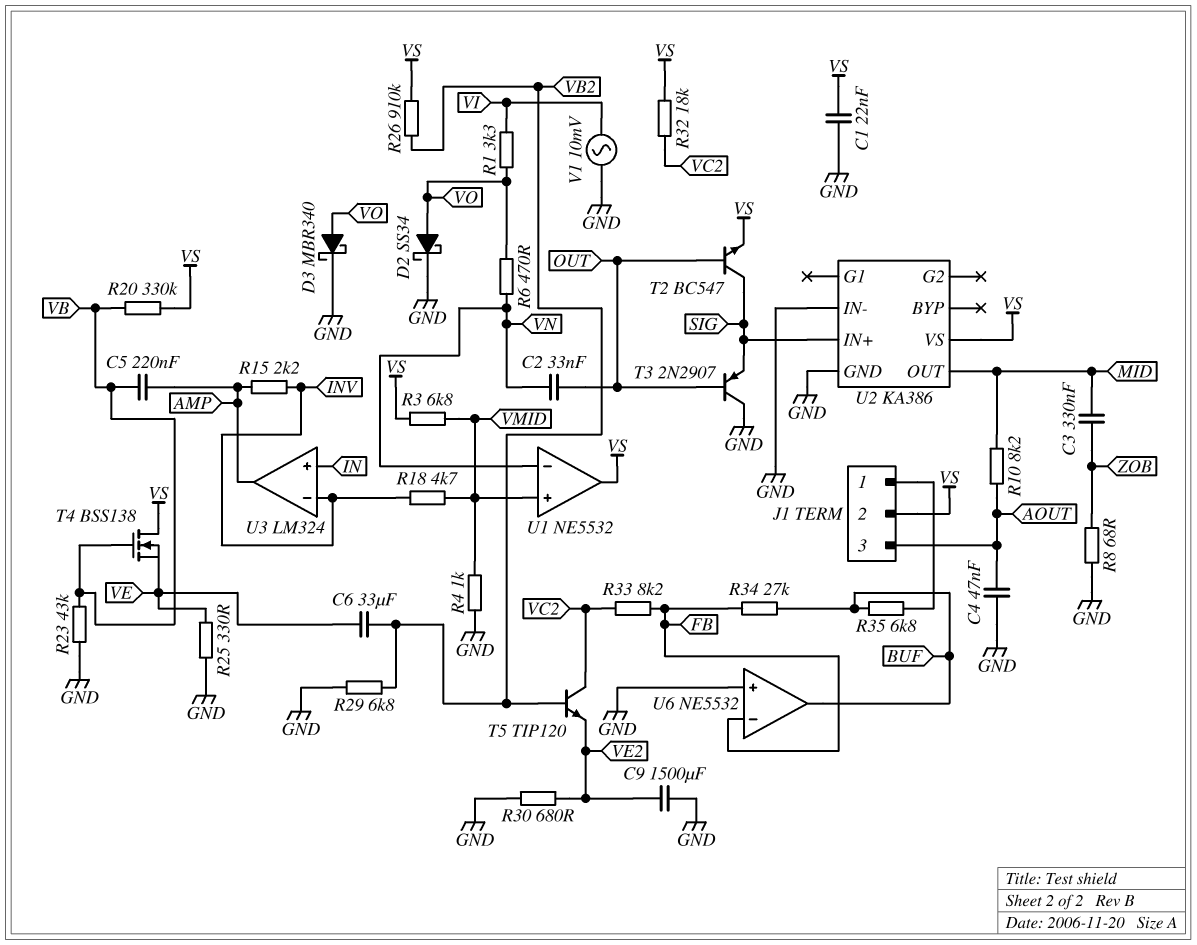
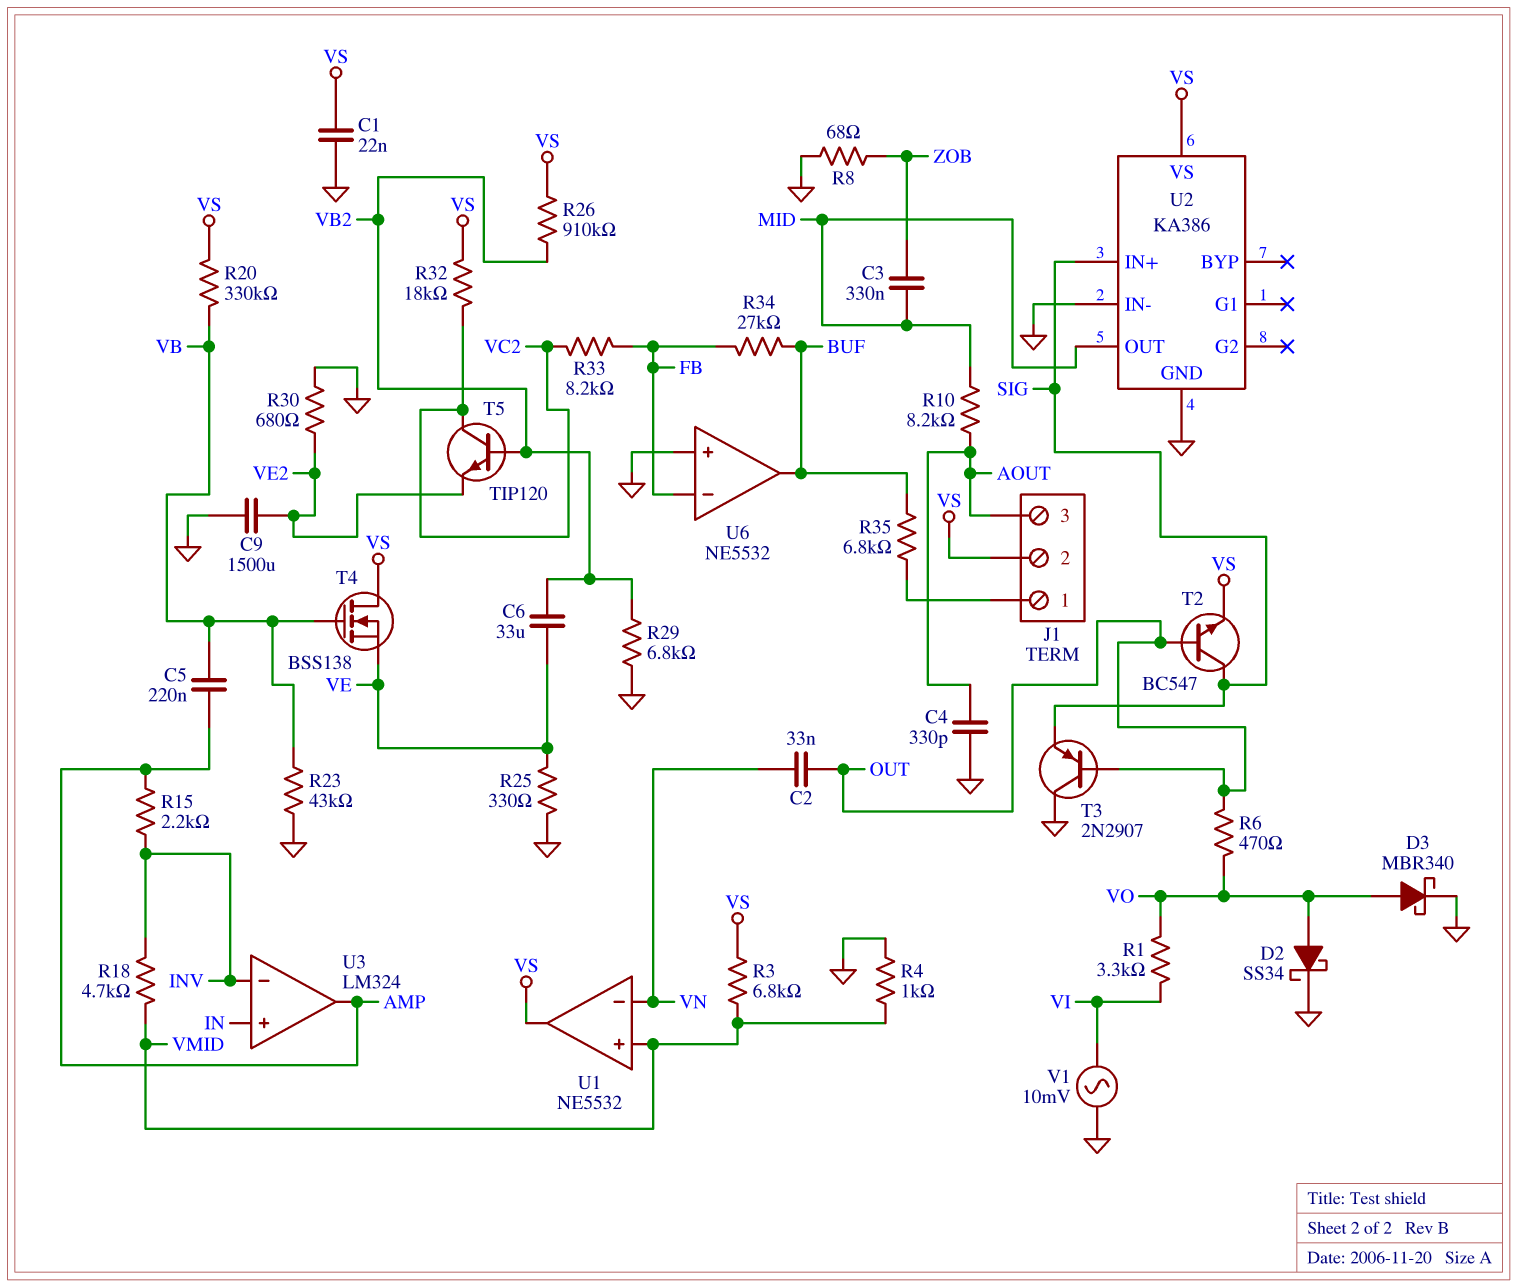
C4: 47nF (AOUT, GND) -> 330pF (AOUT, GND)
R6: 470 (VN, VO) -> 470 (OUT, VO)

